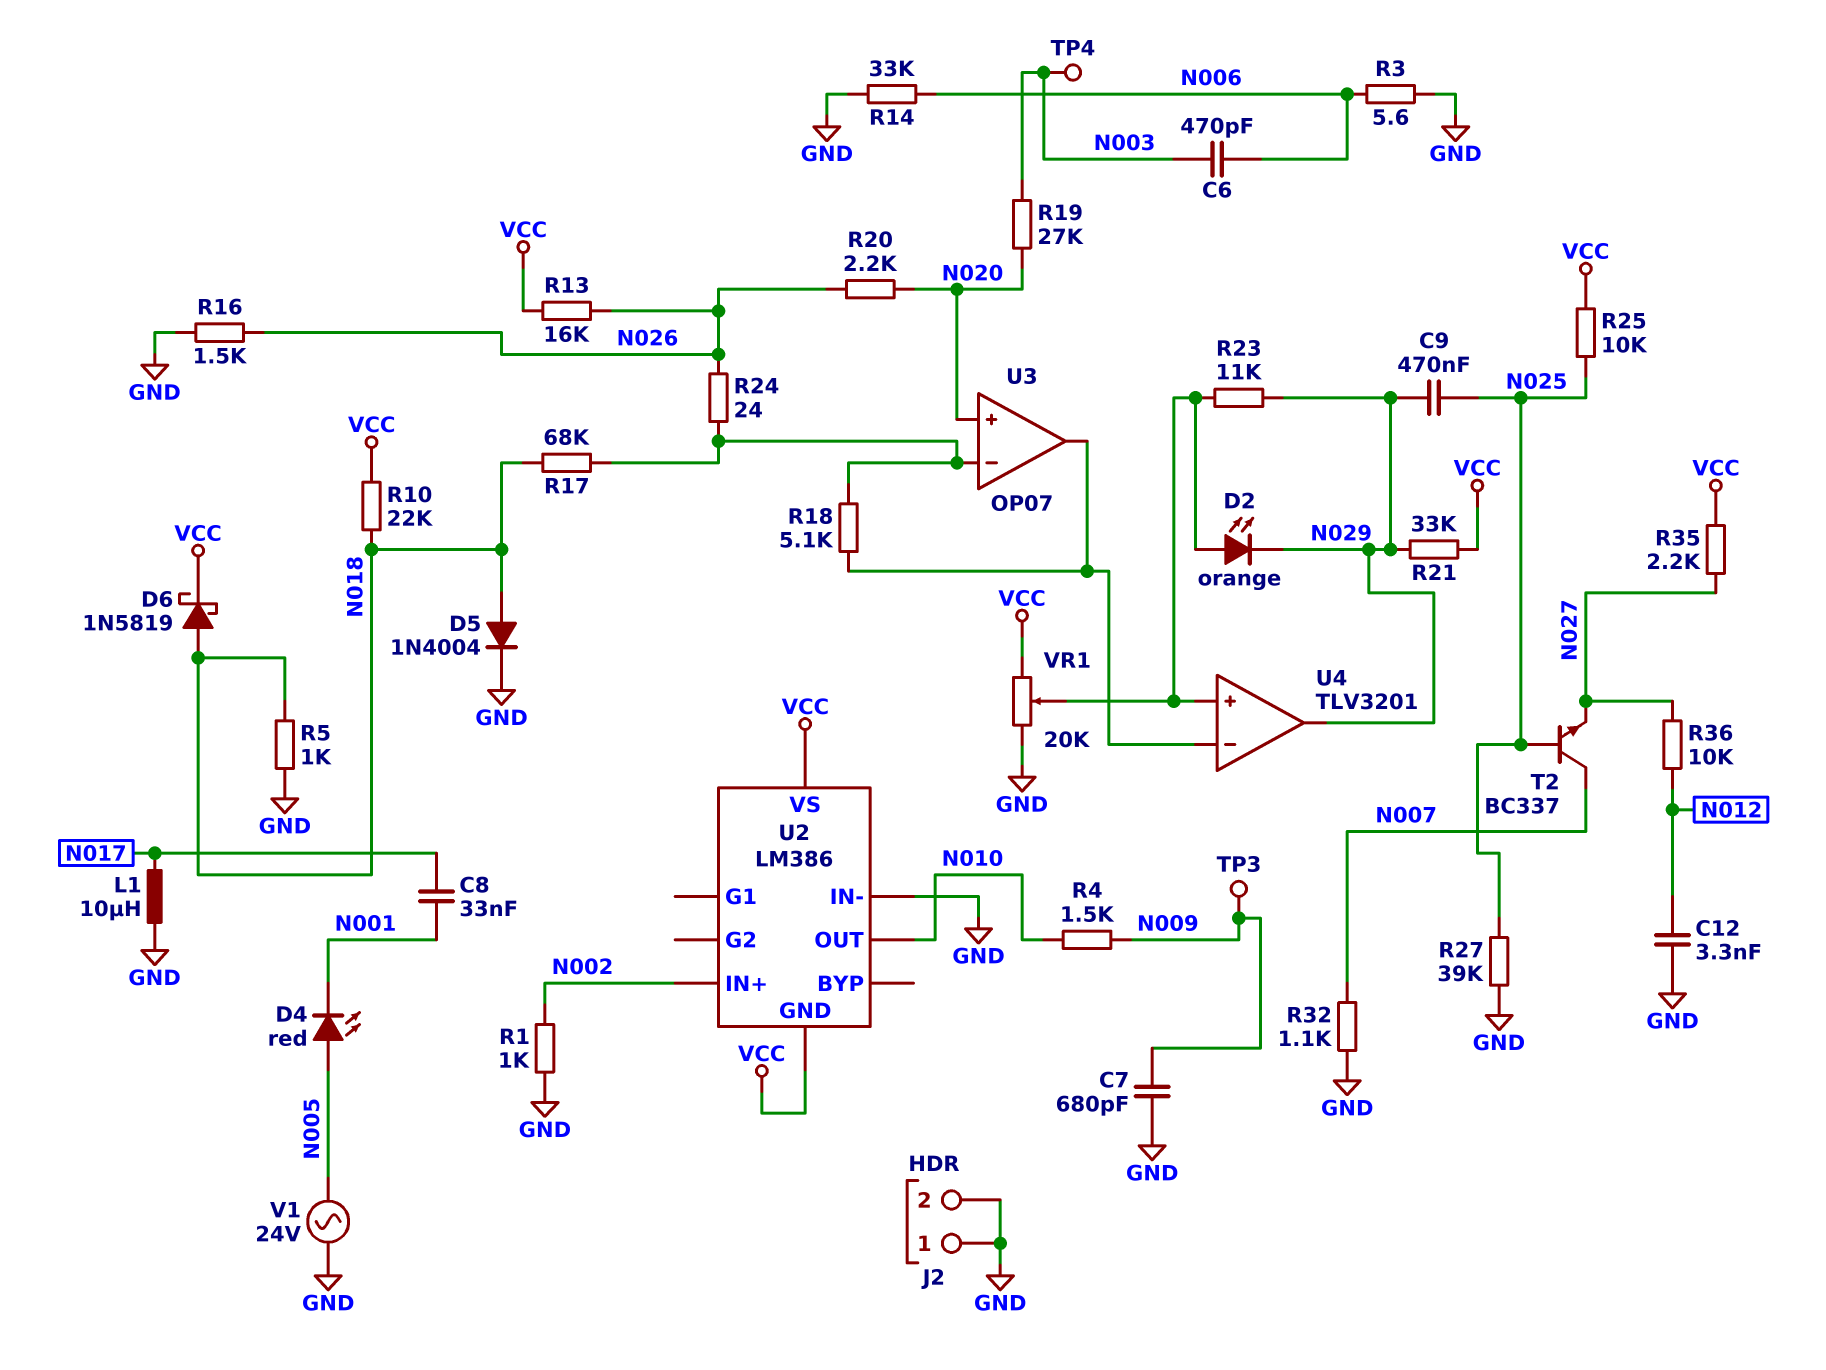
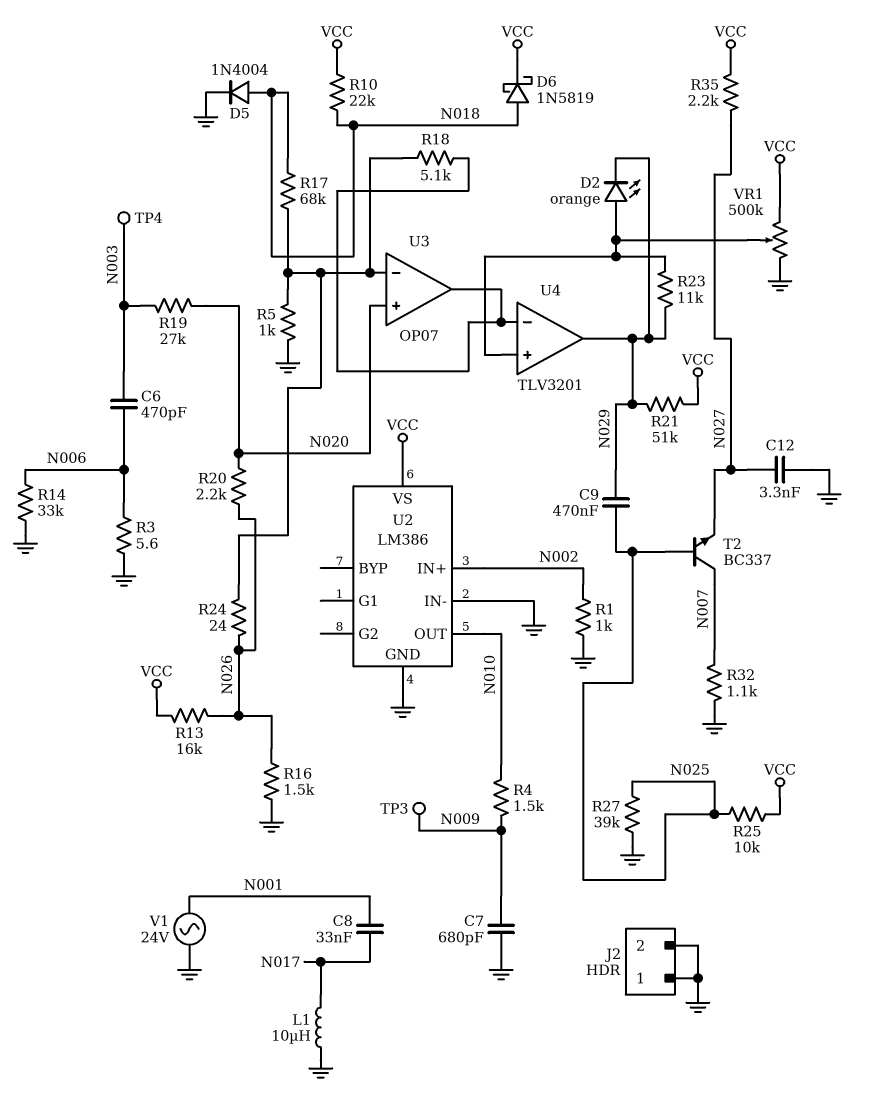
C12: 3.3nF (GND, N012) -> 3.3nF (GND, N027)
D4: LED red (A N005, K N001) -> none
R5: 1k (GND, N018) -> 1k (GND, U3/in-)
R21: 33k (N029, VCC) -> 51k (N029, VCC)
R36: 10k (N012, N027) -> none
U2 pin GND: VCC -> GND
V1: AC 24V (GND, N005) -> AC 24V (GND, N001)
VR1: 20k (GND, VCC, wiper U4/in+) -> 500k (GND, VCC, wiper U4/in+)

